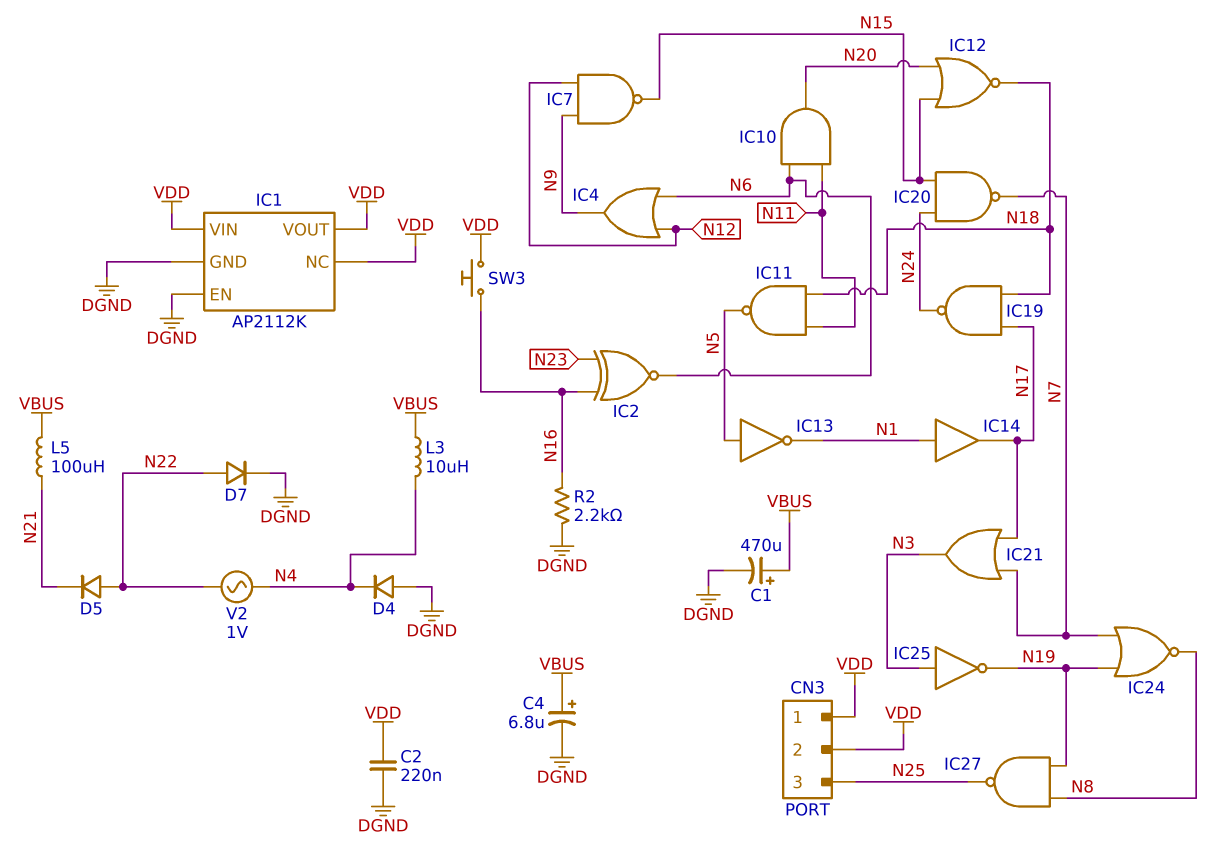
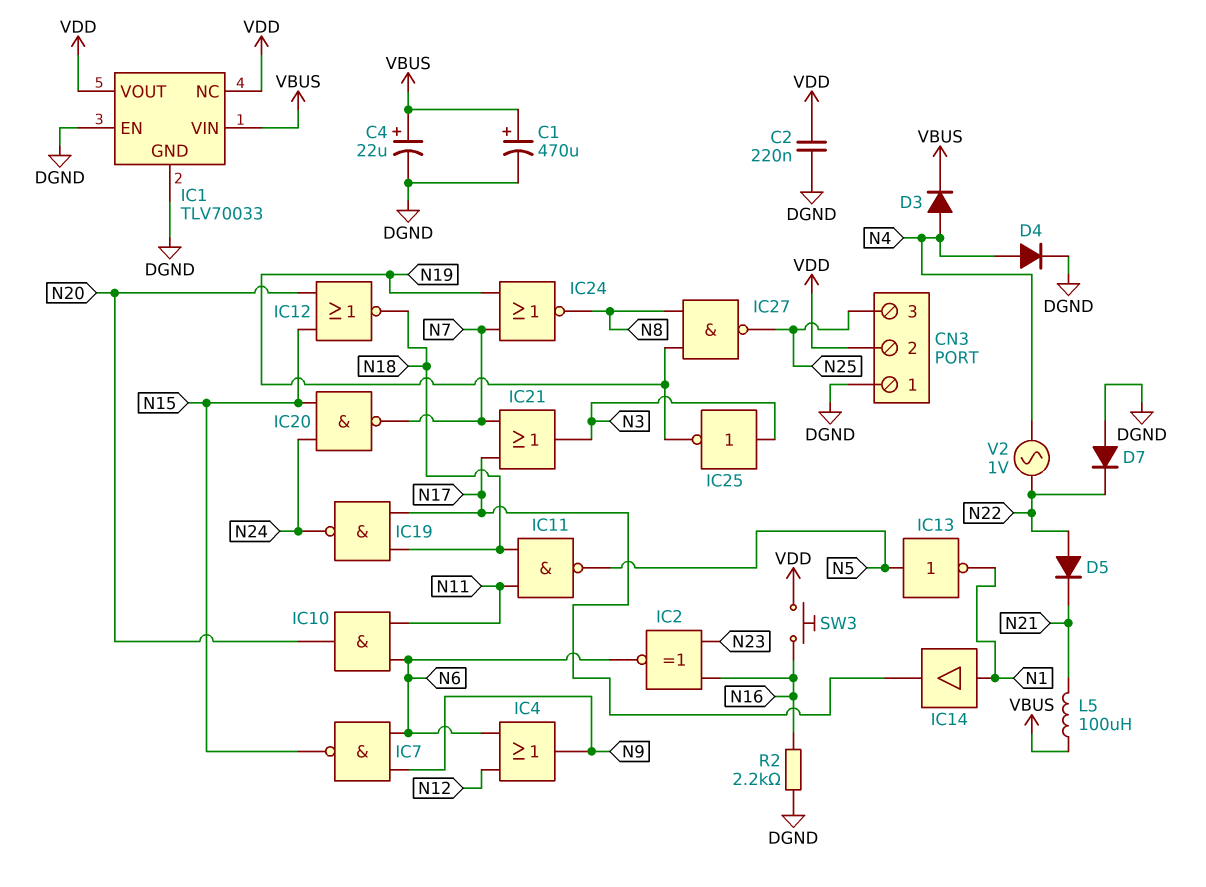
C4: 6.8uF (plus VBUS, minus DGND) -> 22uF (plus VBUS, minus DGND)
CN3 pin 1: VDD -> DGND
D3: none -> diode (A N4, K VBUS)
D4: diode (A DGND, K N4) -> diode (A N4, K DGND)
D7: diode (A N22, K DGND) -> diode (A DGND, K N22)
IC1: AP2112K -> TLV70033
IC1 pin VIN: VDD -> VBUS
IC7: NAND (in N9, in N12, out N15) -> NAND (in N6, in N9, out N15)
L3: 10uH (N4, VBUS) -> none

